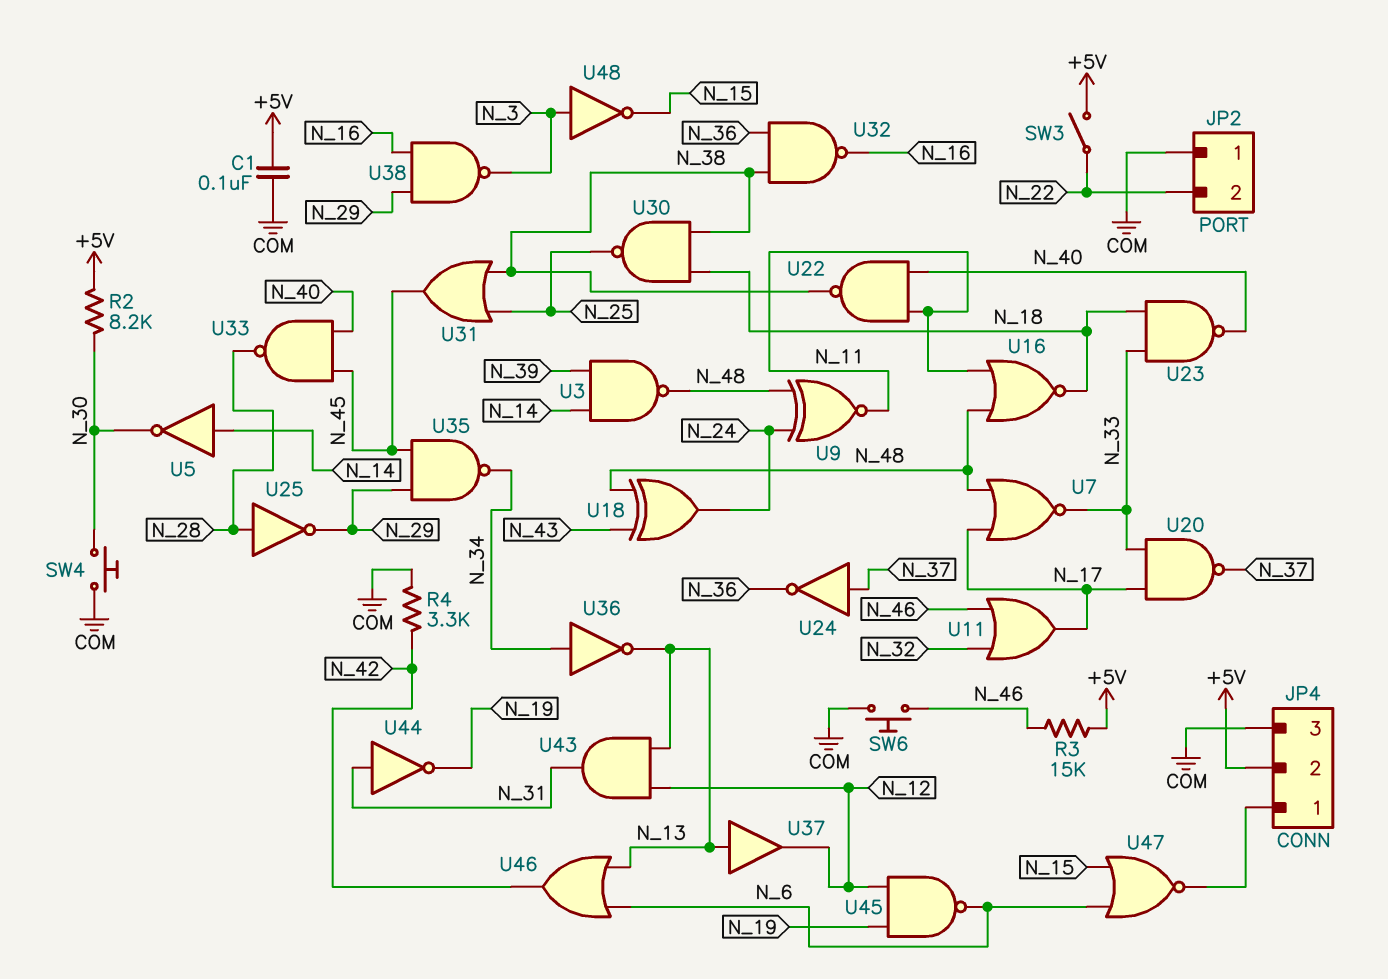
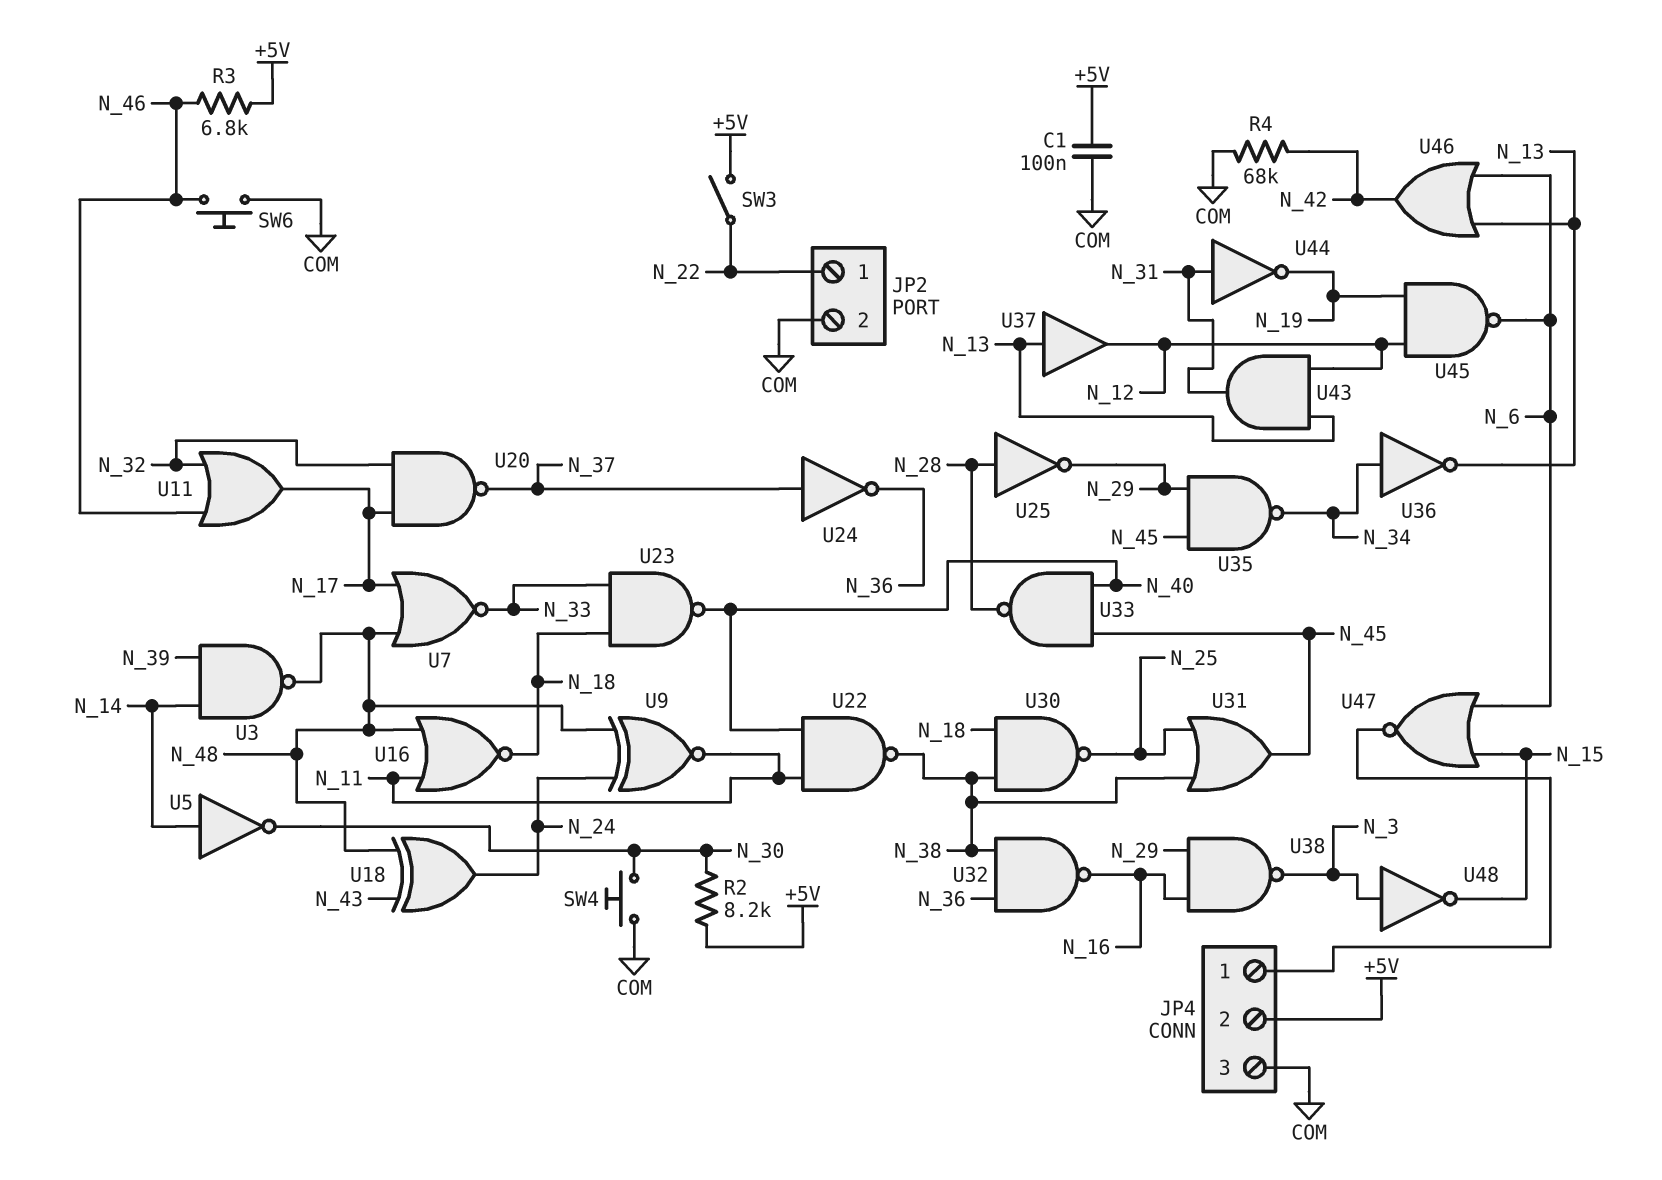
JP2 pin 1: COM -> N_22
JP2 pin 2: N_22 -> COM
R3: 15k (+5V, N_46) -> 6.8k (+5V, N_46)
R4: 3.3k (COM, N_42) -> 68k (COM, N_42)
U20: NAND (in N_17, in N_33, out N_37) -> NAND (in N_17, in N_32, out N_37)

